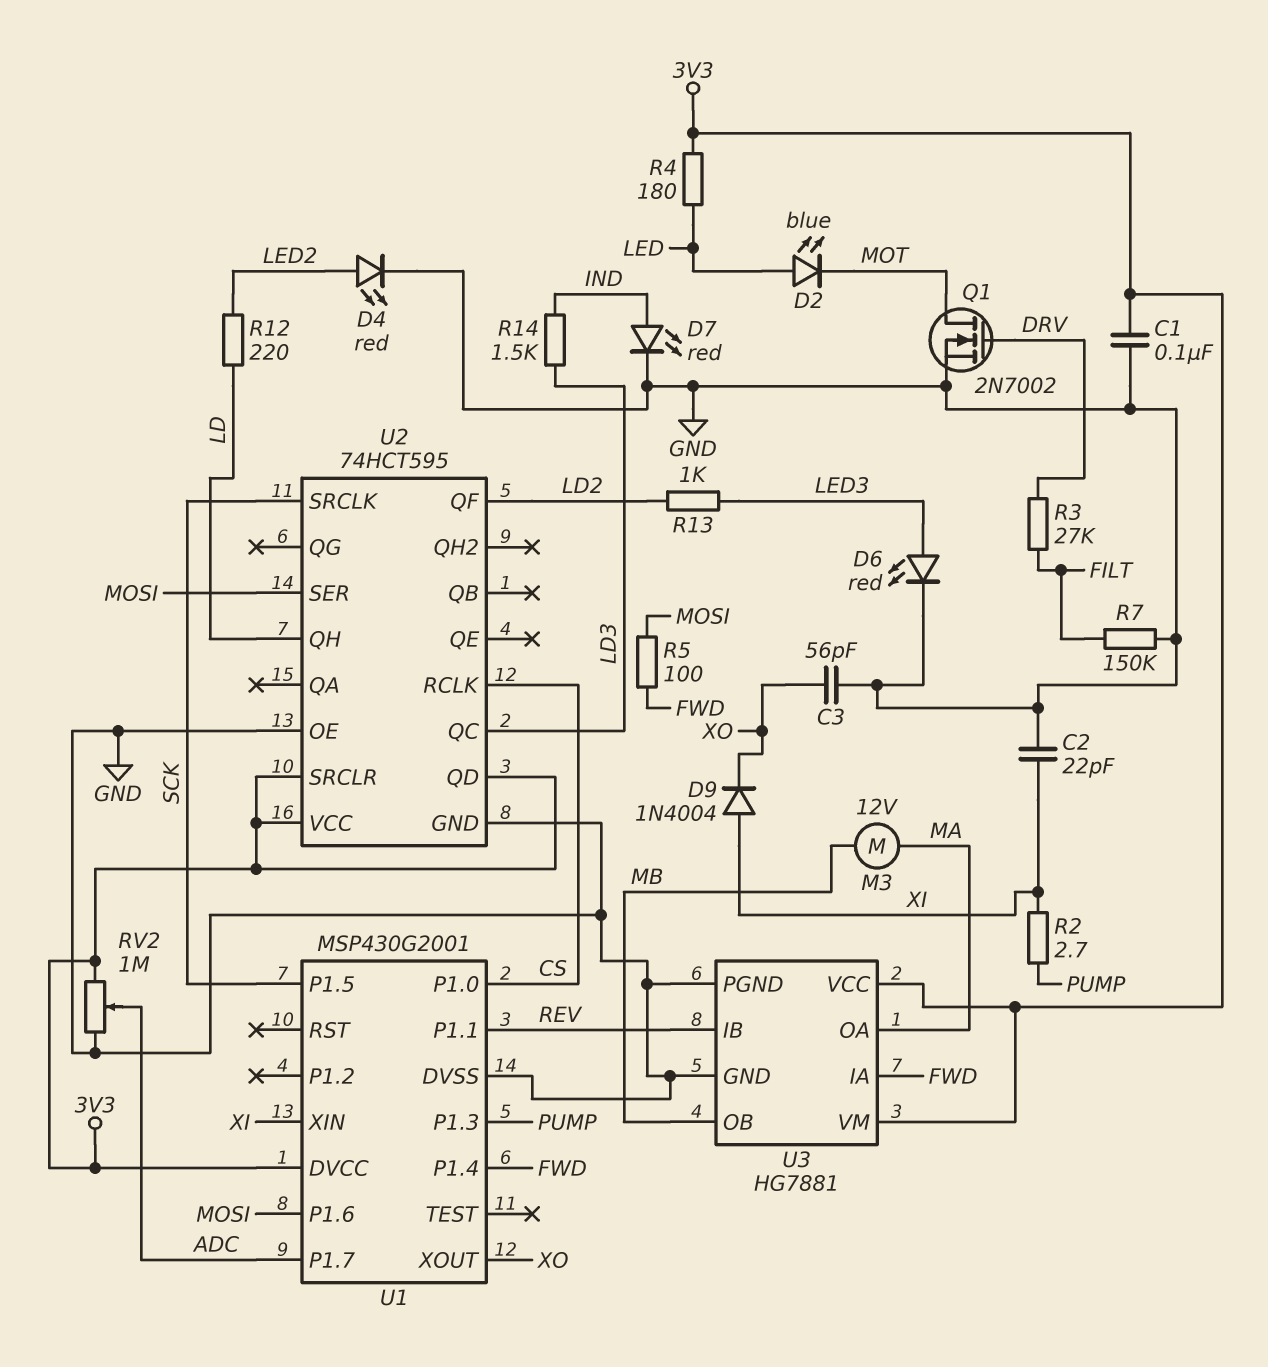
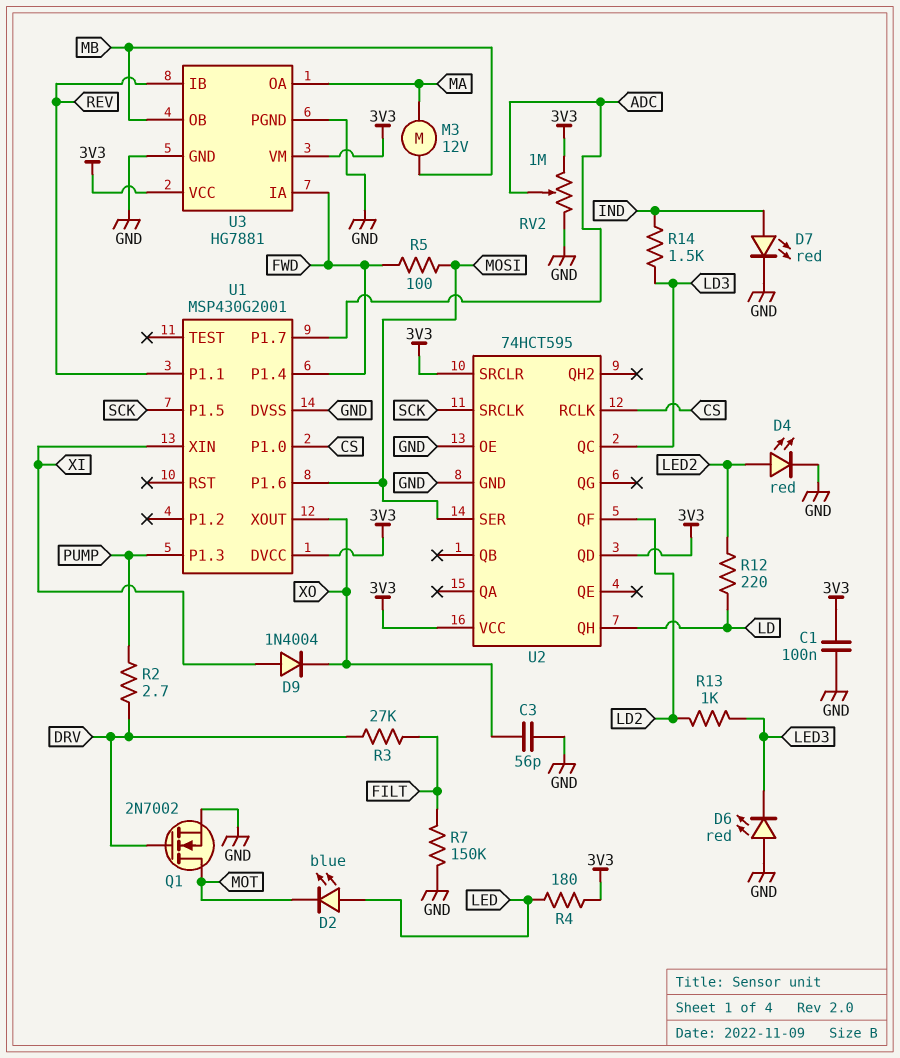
C2: 22pF (GND, XI) -> none
D6: LED red (A LED3, K GND) -> LED red (A GND, K LED3)
R2: 2.7 (PUMP, XI) -> 2.7 (DRV, PUMP)

